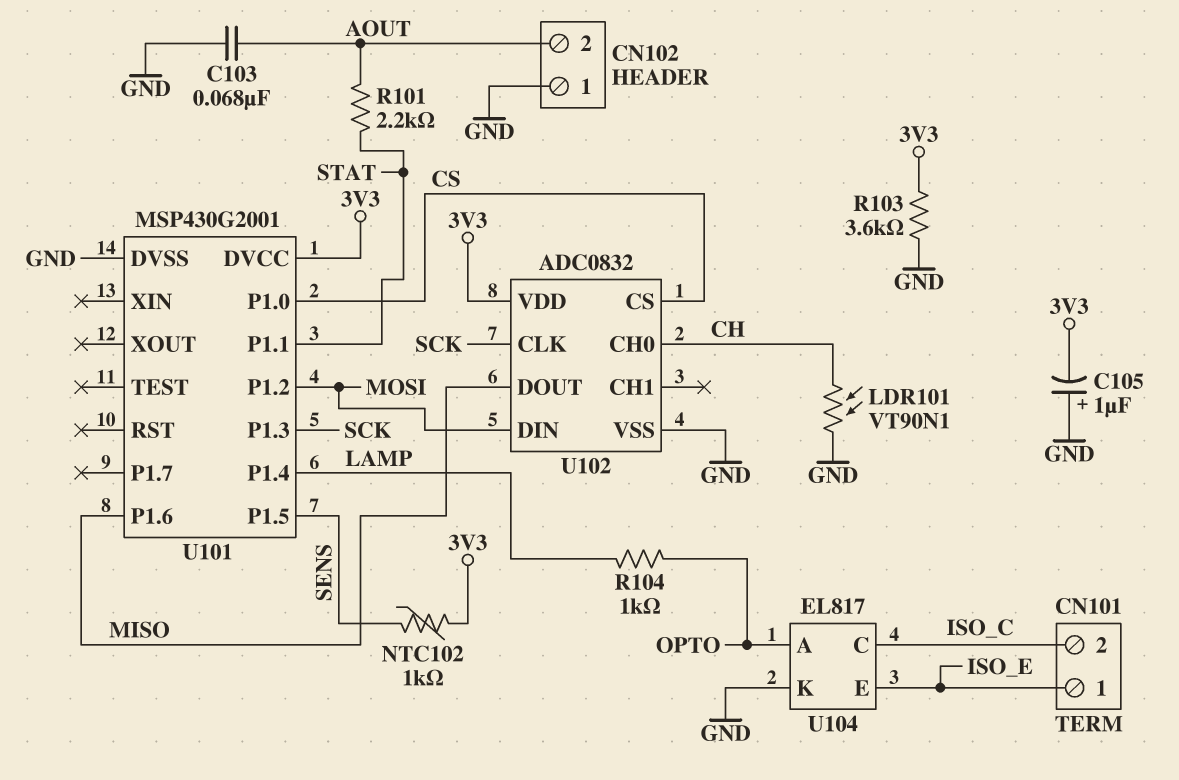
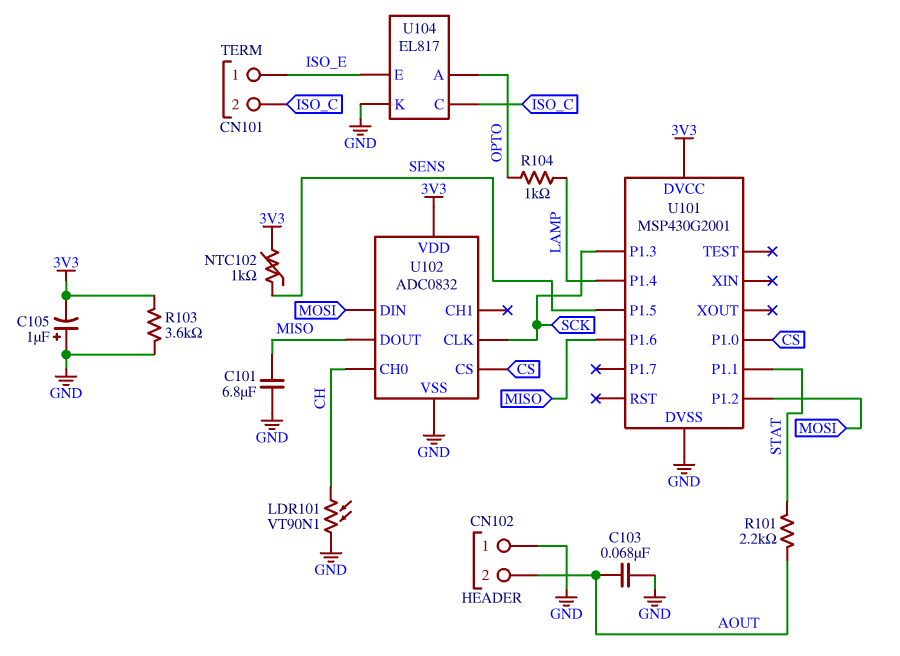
C101: none -> 6.8uF (GND, MISO)

